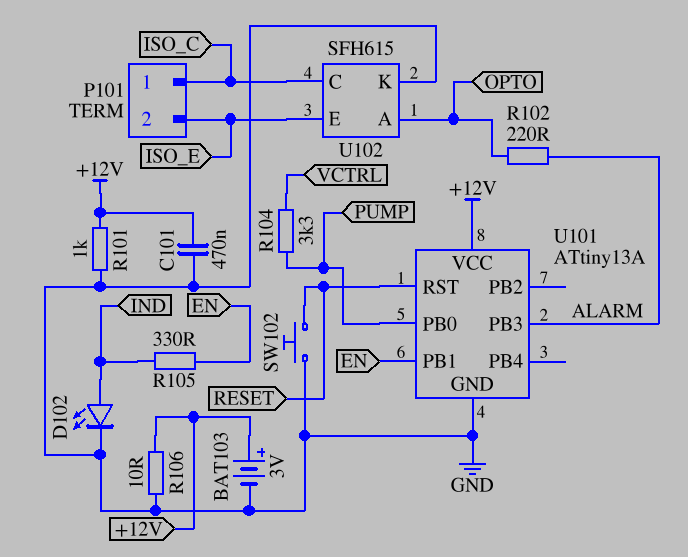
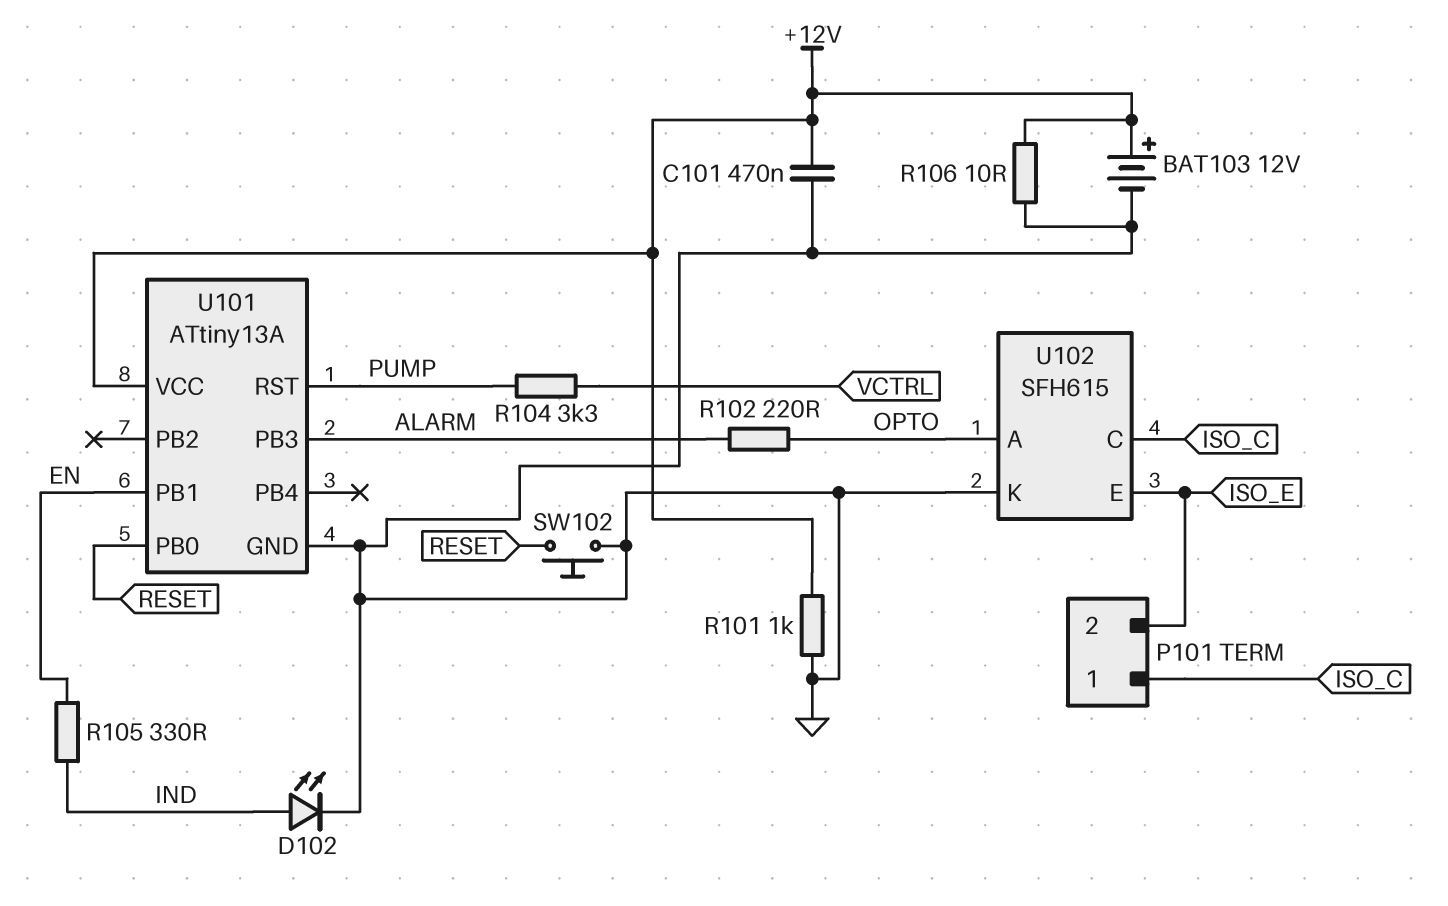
BAT103: 3V (plus +12V, minus GND) -> 12V (plus +12V, minus GND)
U101 pin PB0: PUMP -> RESET
U101 pin RST: RESET -> PUMP

